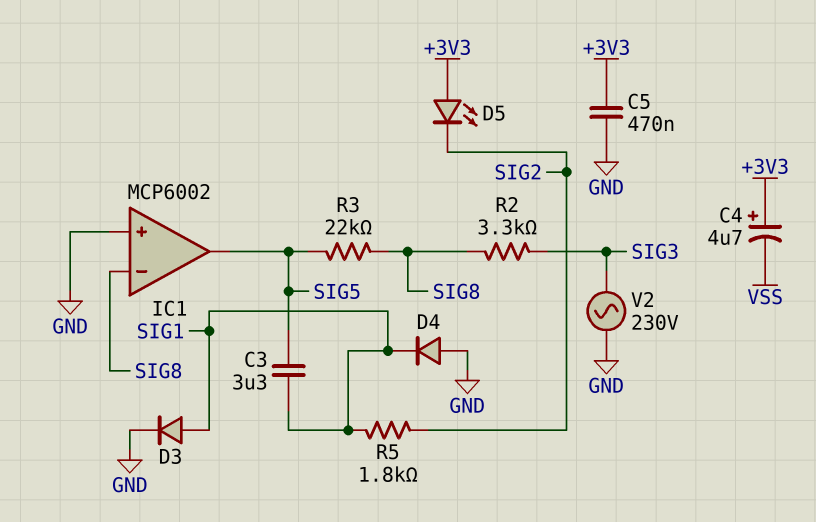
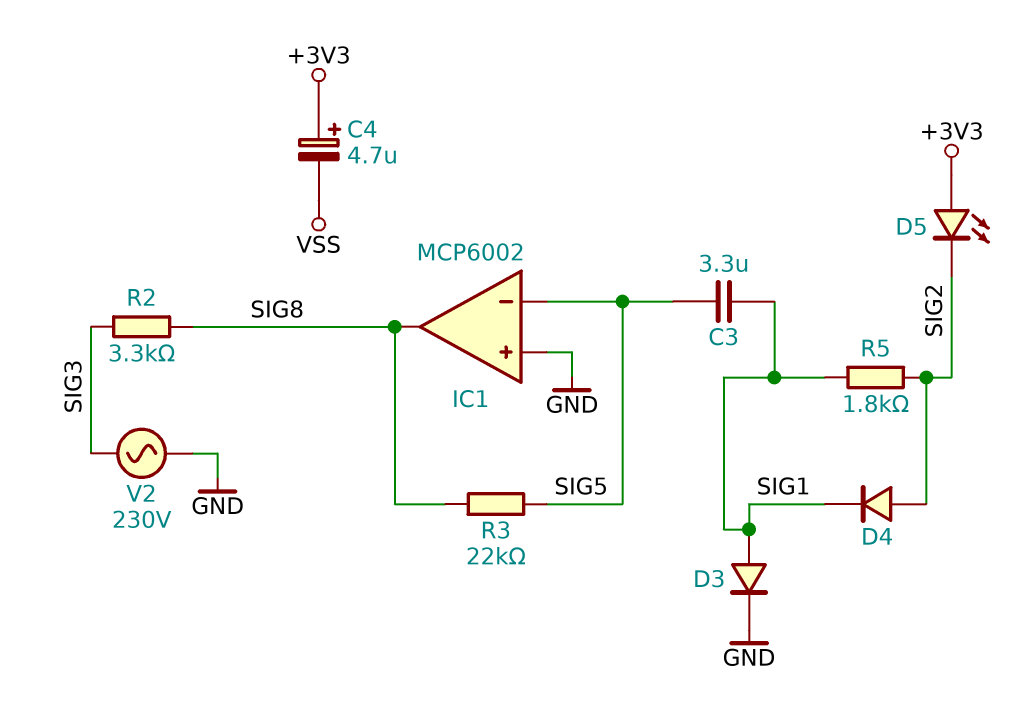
C5: 470nF (+3V3, GND) -> none
D4: diode (A GND, K SIG1) -> diode (A SIG2, K SIG1)
IC1 pin in-: SIG8 -> SIG5
IC1 pin out: SIG5 -> SIG8

